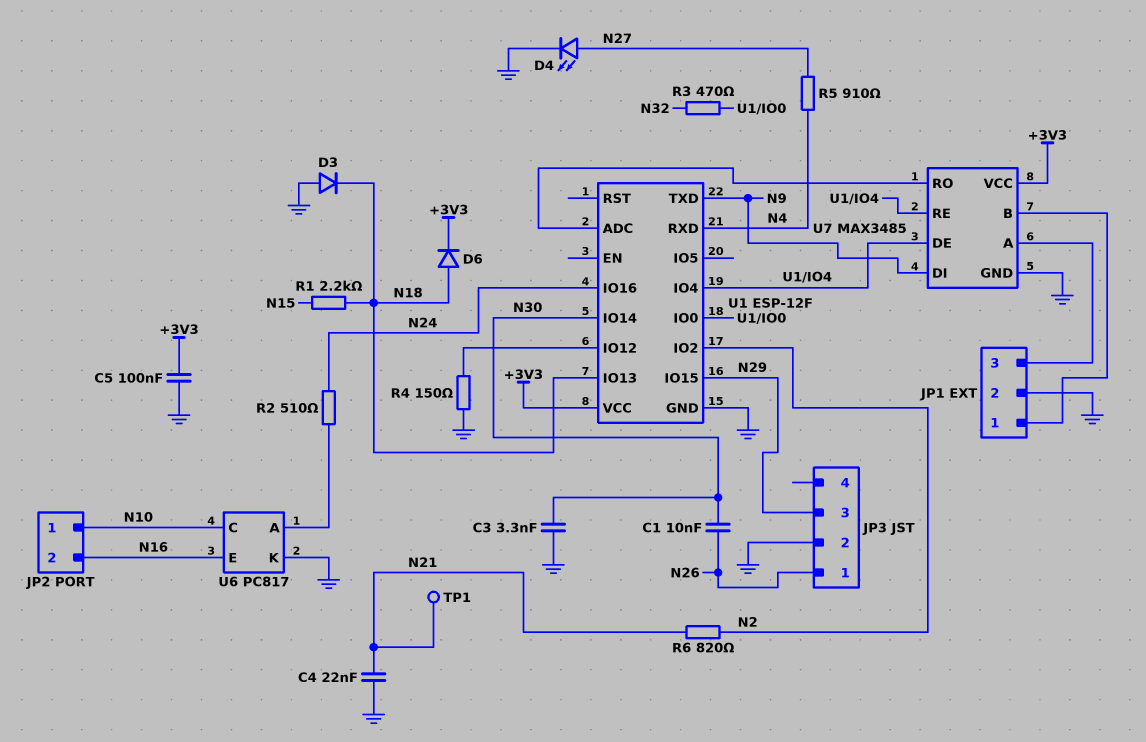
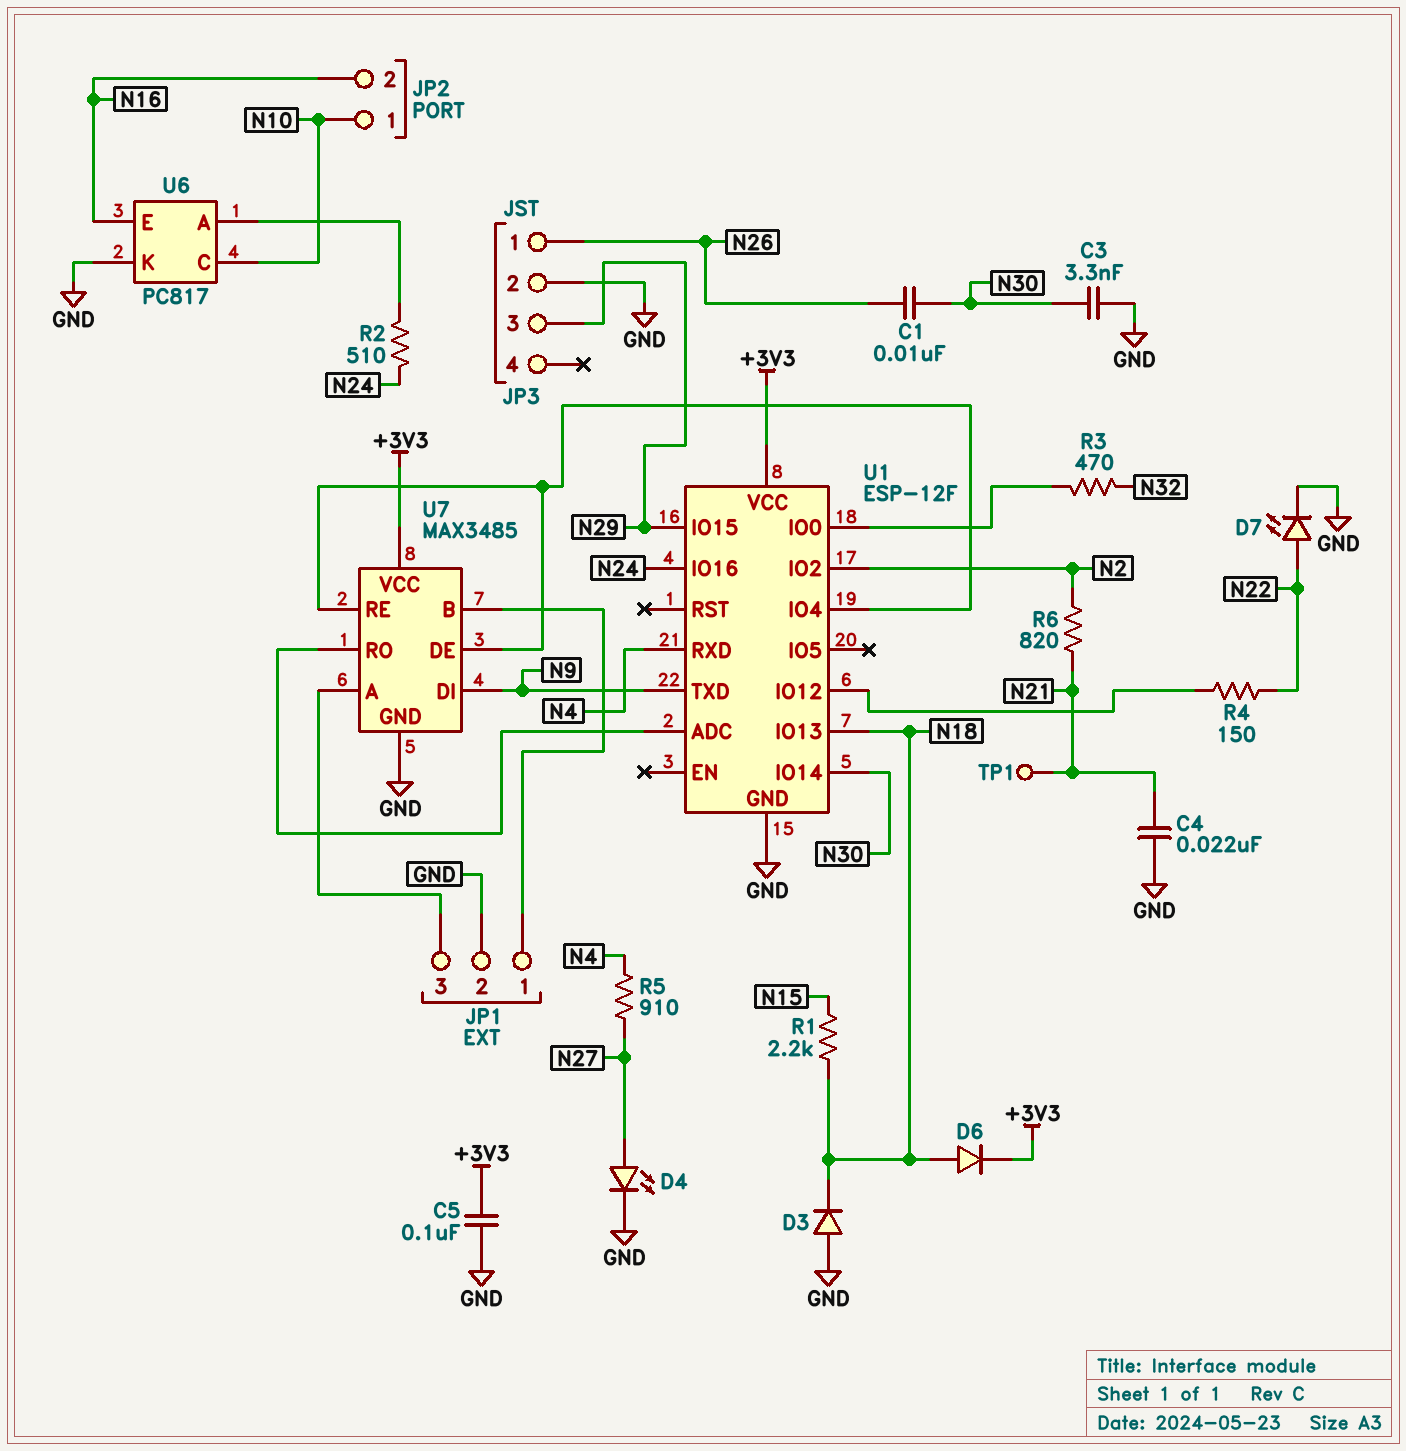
D7: none -> LED (A N22, K GND)
R4: 150 (GND, U1/IO12) -> 150 (N22, U1/IO12)

